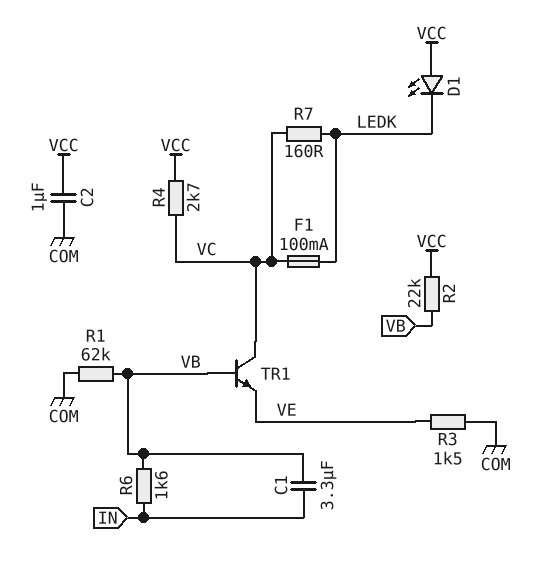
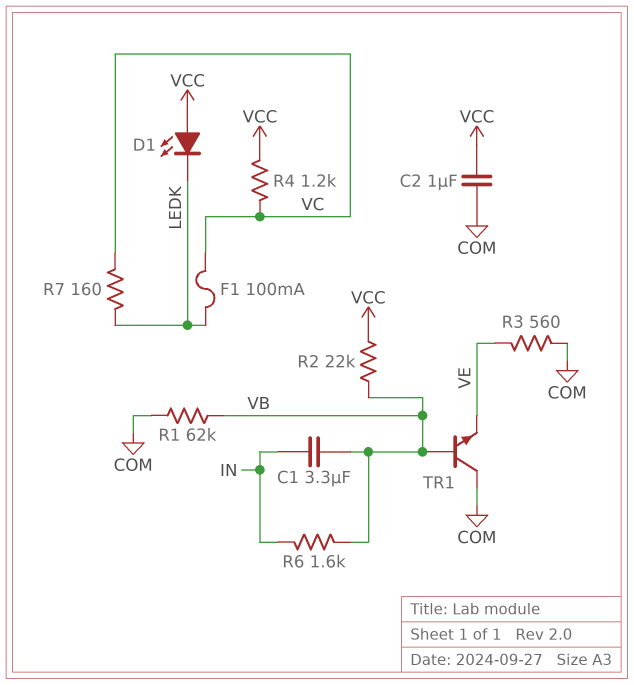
R3: 1.5k (COM, VE) -> 560 (COM, VE)
R4: 2.7k (VC, VCC) -> 1.2k (VC, VCC)
TR1: NPN (B VB, C VC, E VE) -> NPN (B VB, C COM, E VE)

